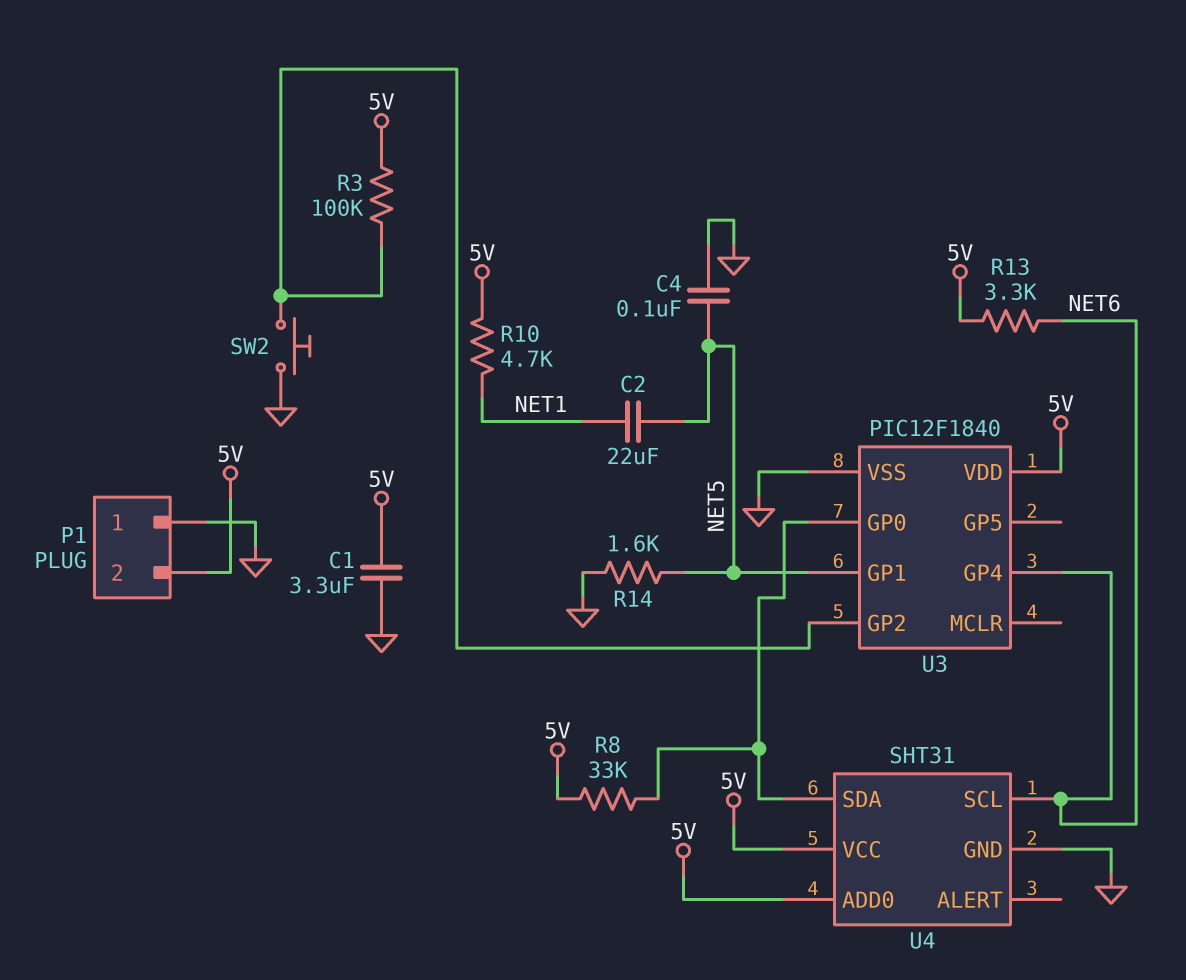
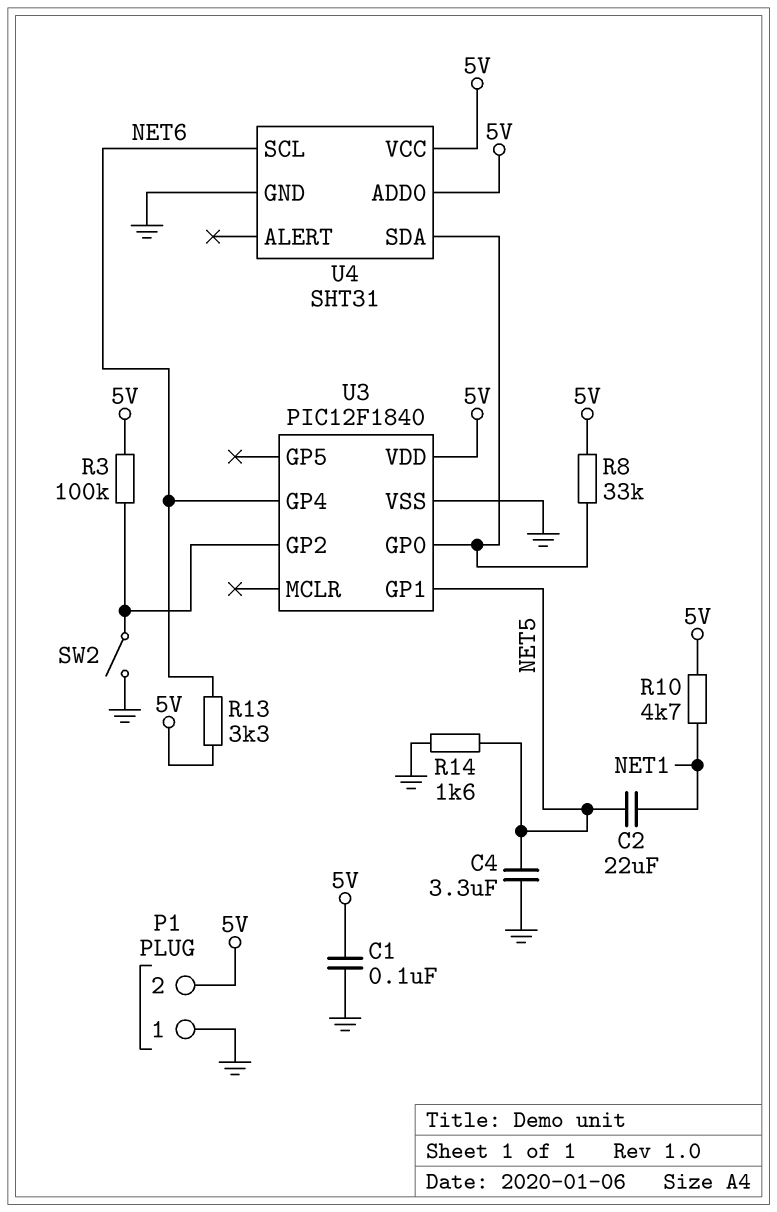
C1: 3.3uF (5V, GND) -> 100nF (5V, GND)
C4: 100nF (GND, NET5) -> 3.3uF (GND, NET5)
SW2: button (GND, U3/GP2) -> switch (GND, U3/GP2)

